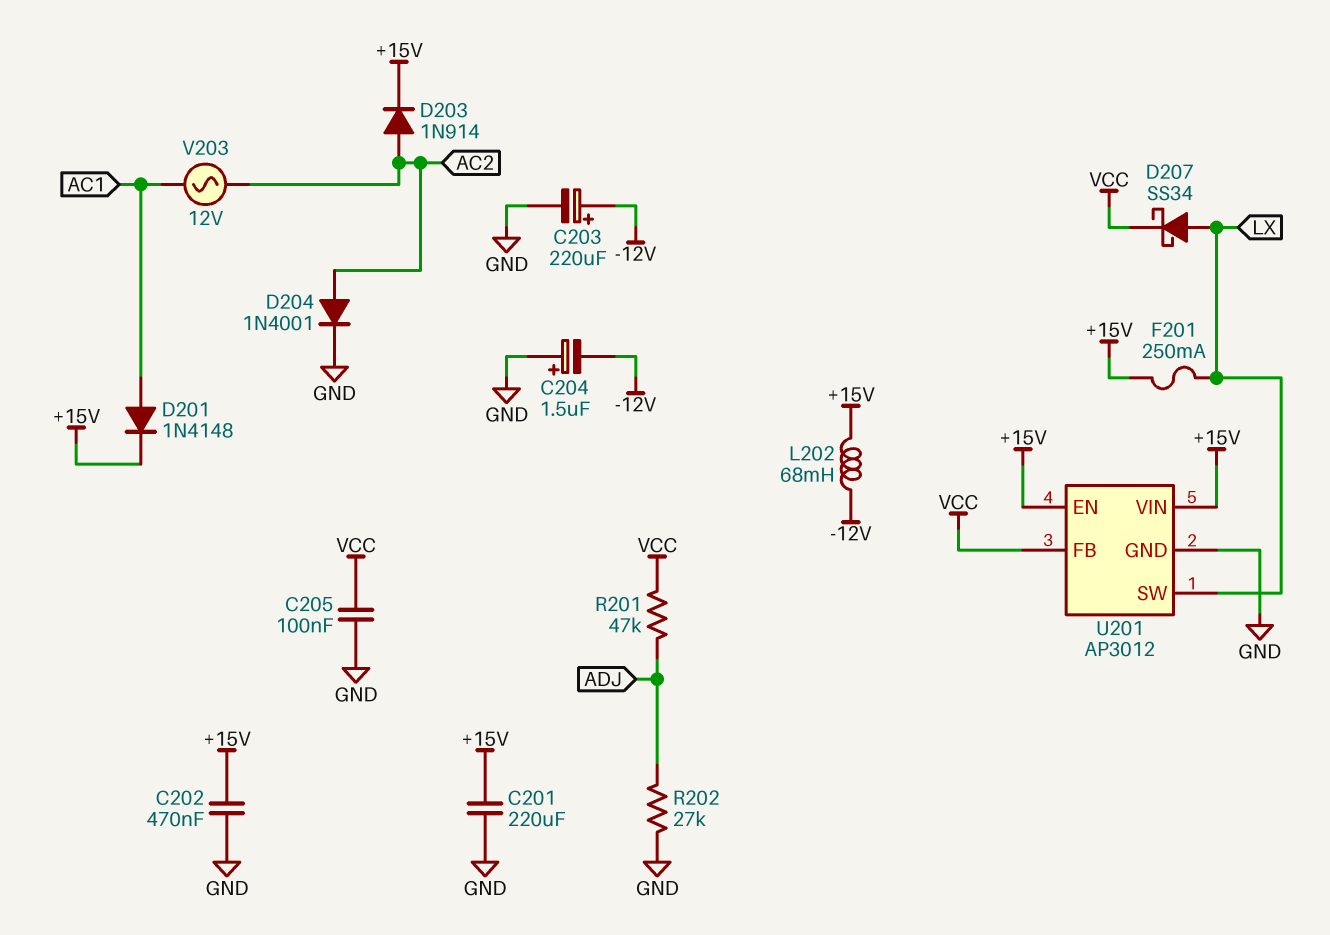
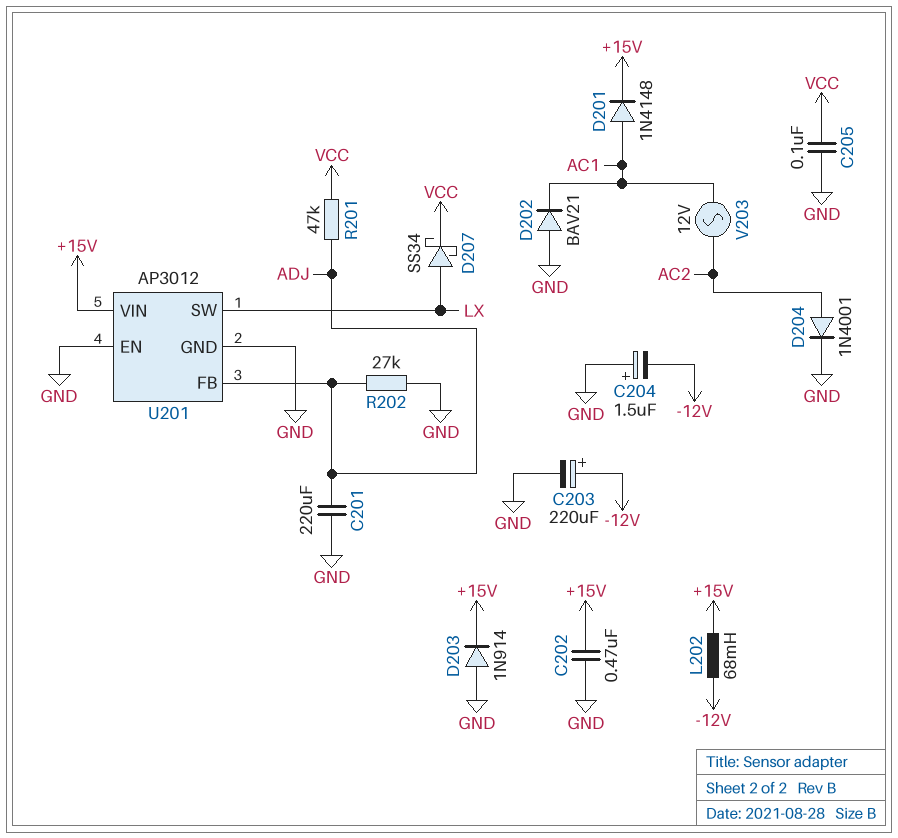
C201: 220uF (+15V, GND) -> 220uF (ADJ, GND)
D202: none -> diode BAV21 (A GND, K AC1)
D203: diode 1N914 (A AC2, K +15V) -> diode 1N914 (A GND, K +15V)
F201: 250mA (+15V, LX) -> none
U201 pin EN: +15V -> GND
U201 pin FB: VCC -> ADJ

